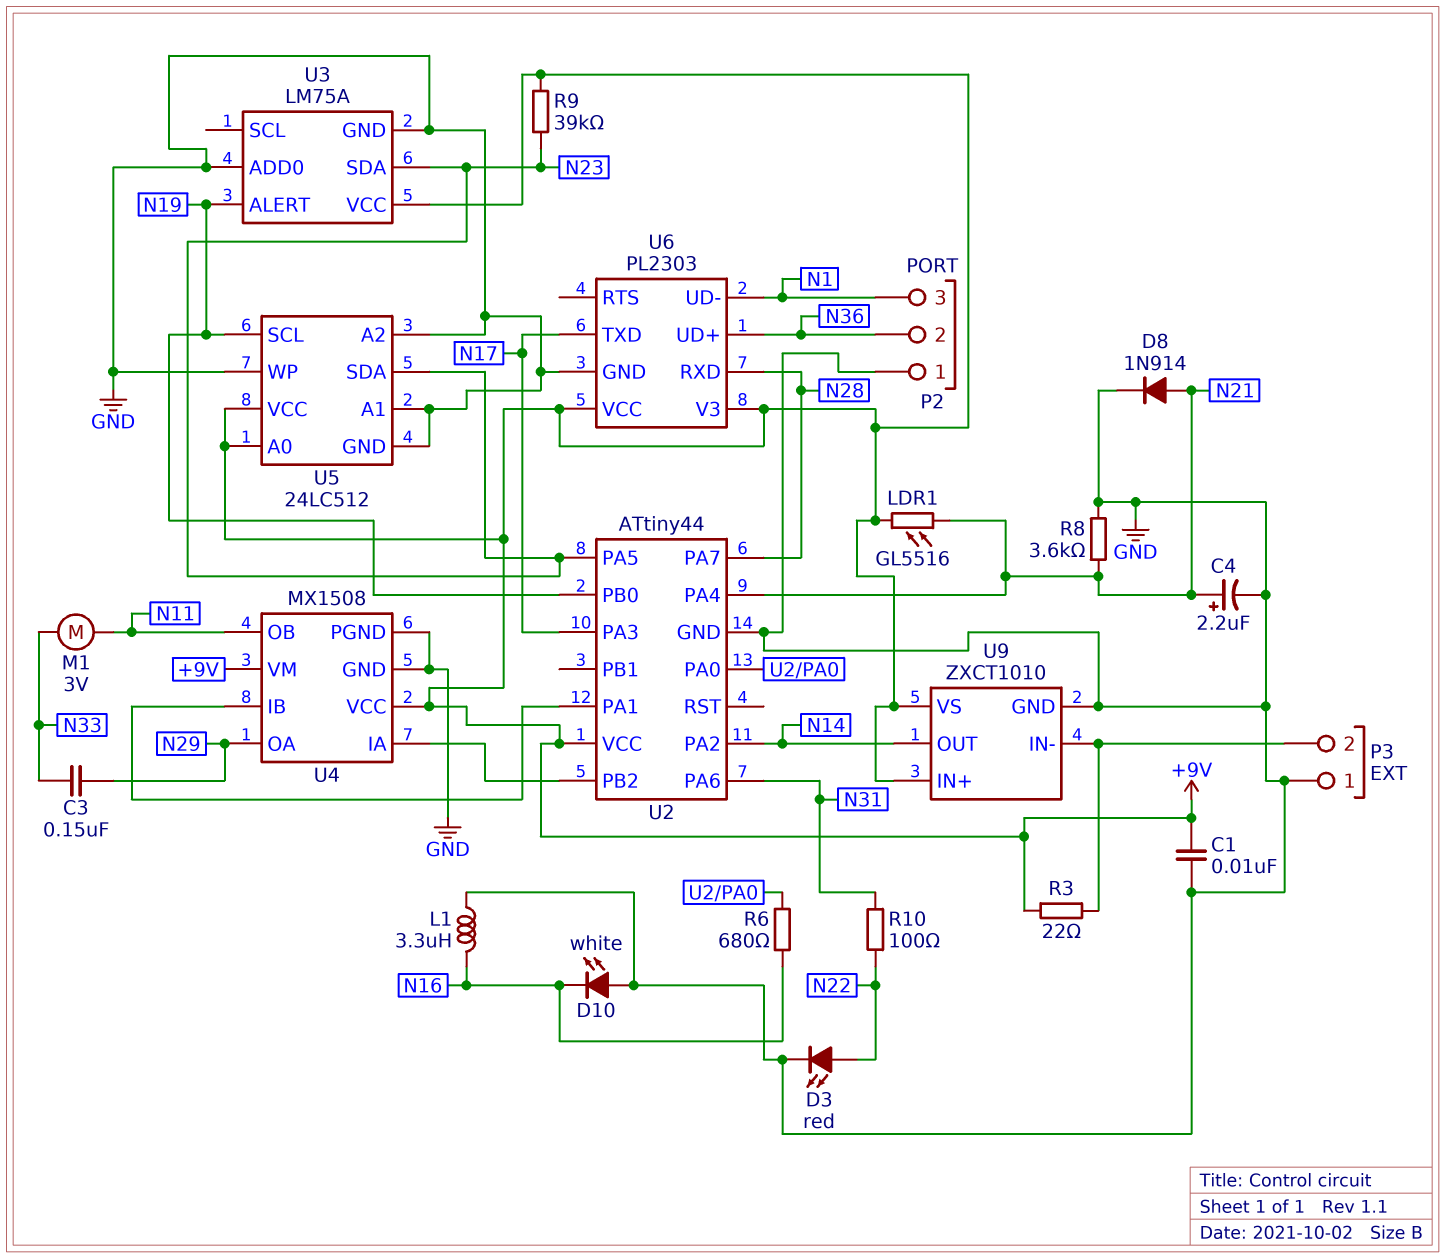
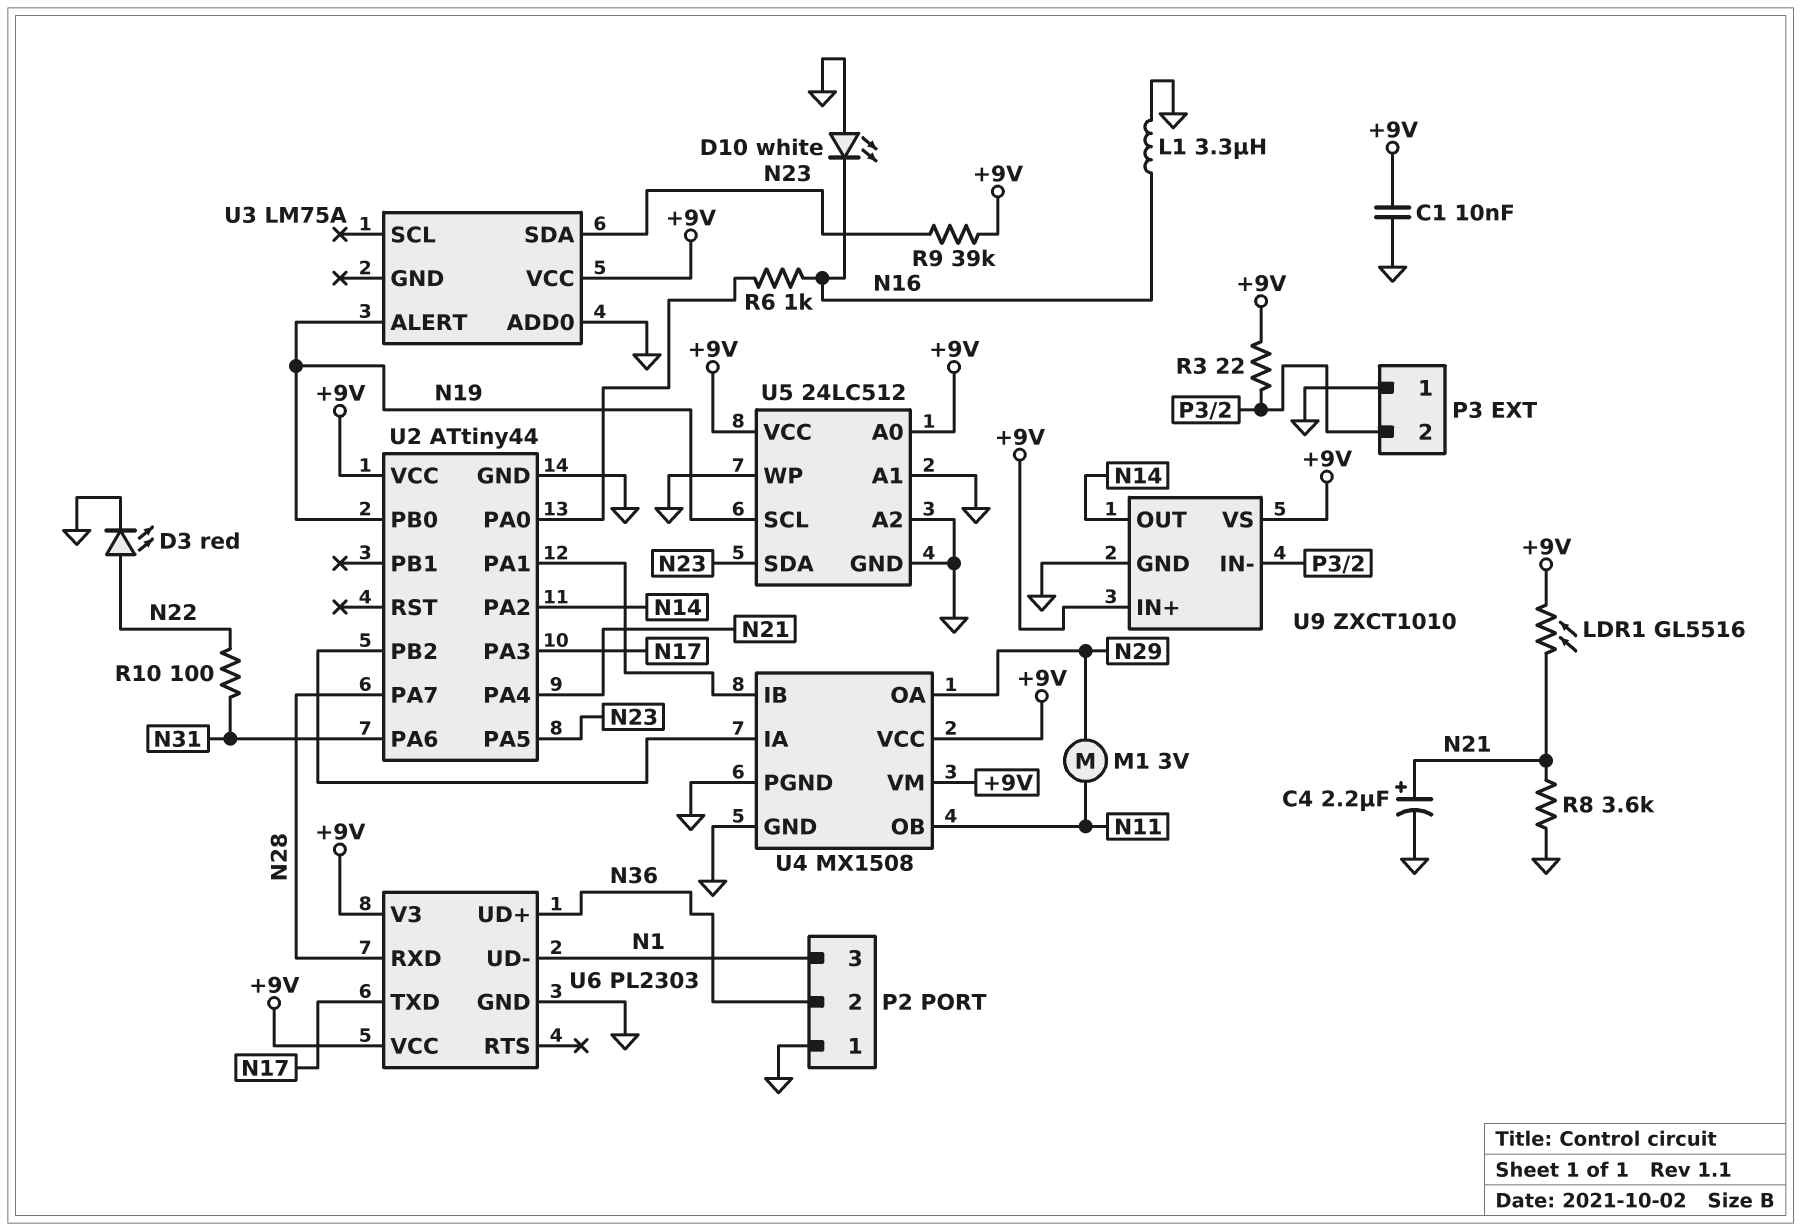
C3: 150nF (N29, N33) -> none
D8: diode 1N914 (A N21, K GND) -> none
M1: motor 3V (N11, N33) -> motor 3V (N11, N29)
R6: 680 (N16, U2/PA0) -> 1k (N16, U2/PA0)
U3 pin GND: GND -> none

